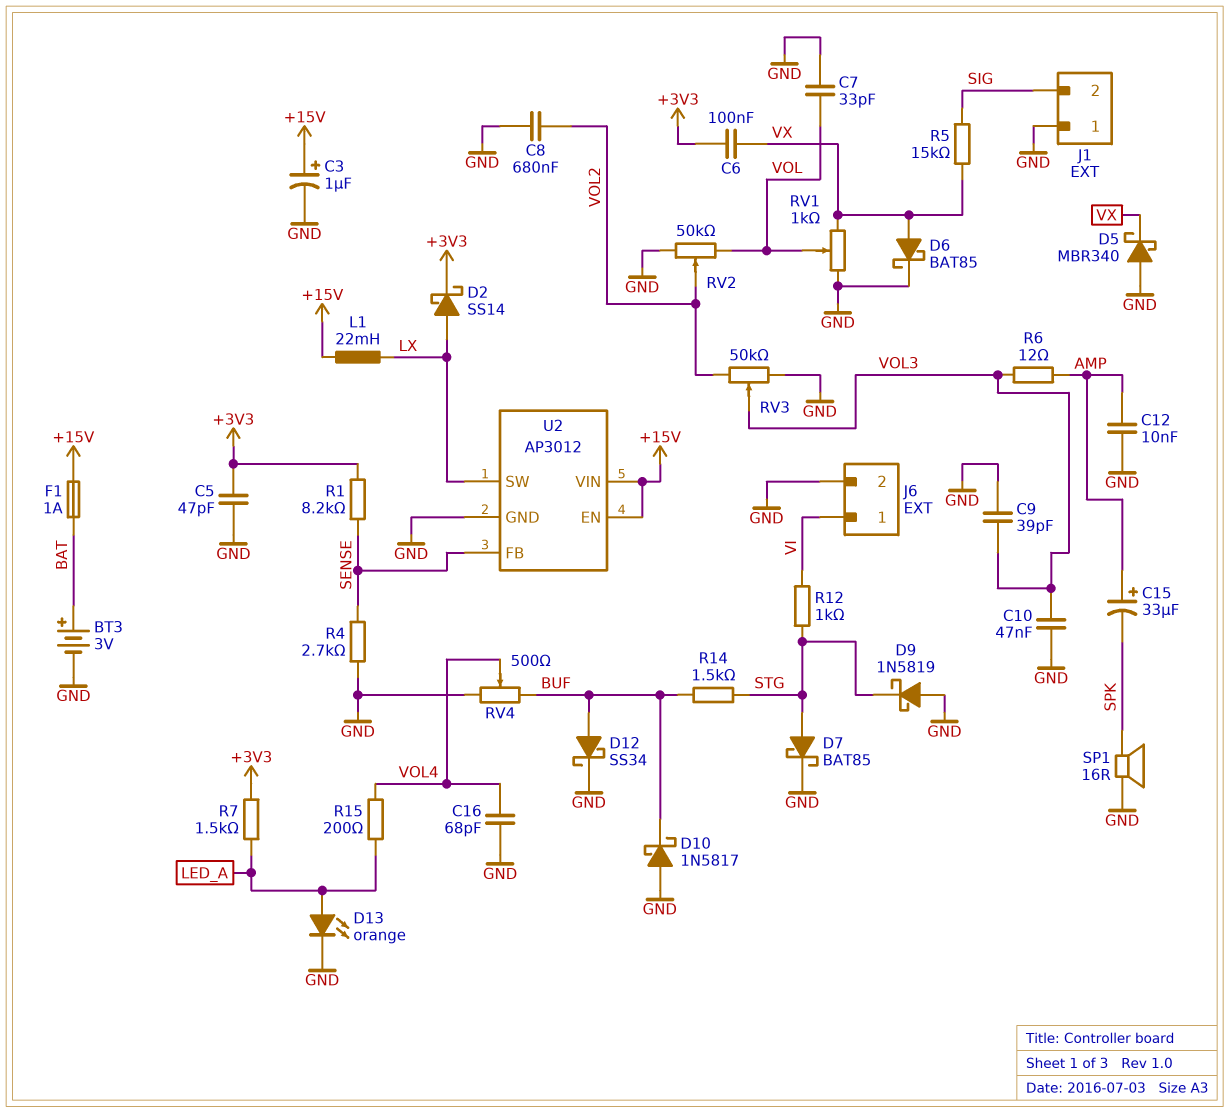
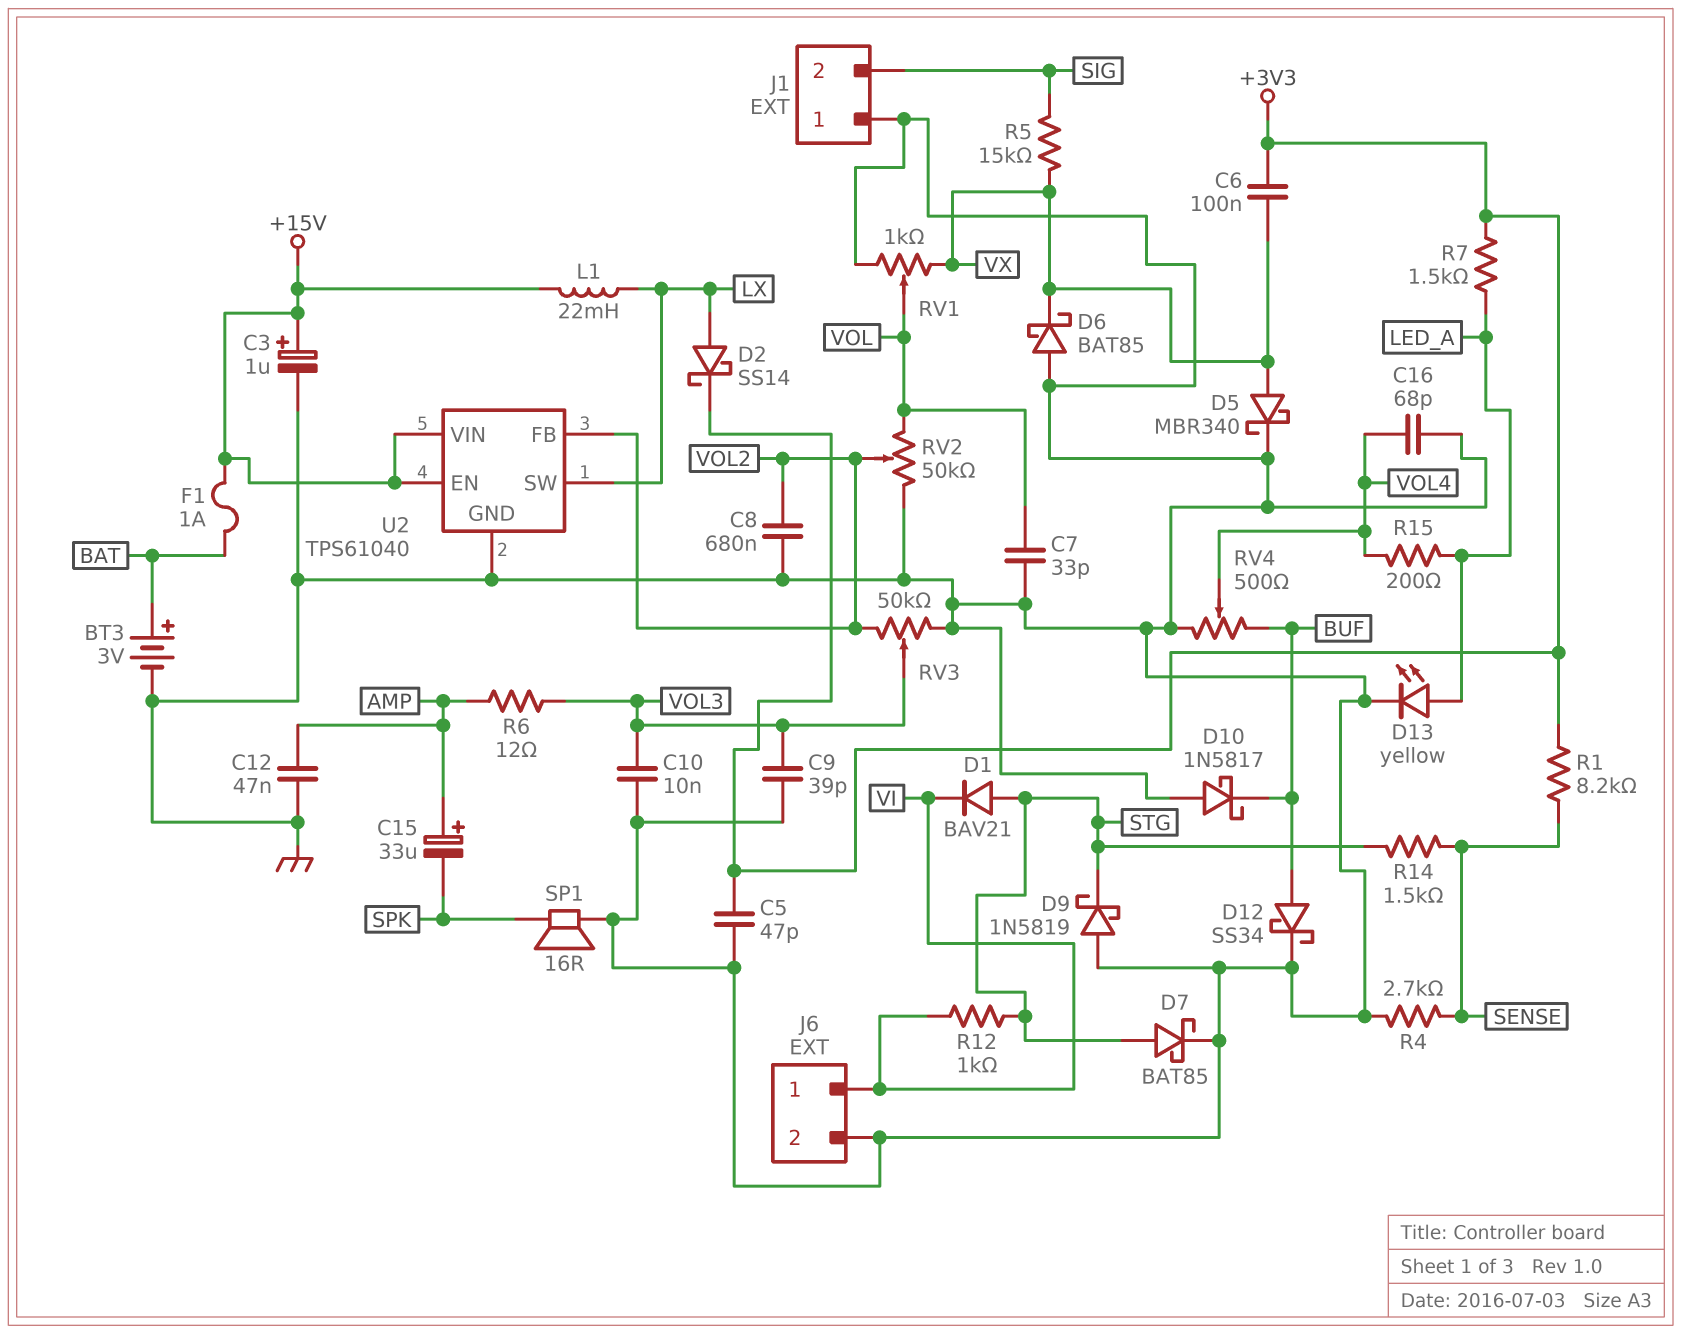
C10: 47nF (GND, VOL3) -> 10nF (GND, VOL3)
C12: 10nF (AMP, GND) -> 47nF (AMP, GND)
D1: none -> diode BAV21 (A STG, K VI)
D5: schottky MBR340 (A GND, K VX) -> schottky MBR340 (A VX, K GND)
D6: schottky BAT85 (A VX, K GND) -> schottky BAT85 (A GND, K VX)
D13: LED orange (A LED_A, K GND) -> LED yellow (A LED_A, K GND)
R14: 1.5k (BUF, STG) -> 1.5k (SENSE, STG)
U2: AP3012 -> TPS61040
U2 pin FB: SENSE -> VOL2

